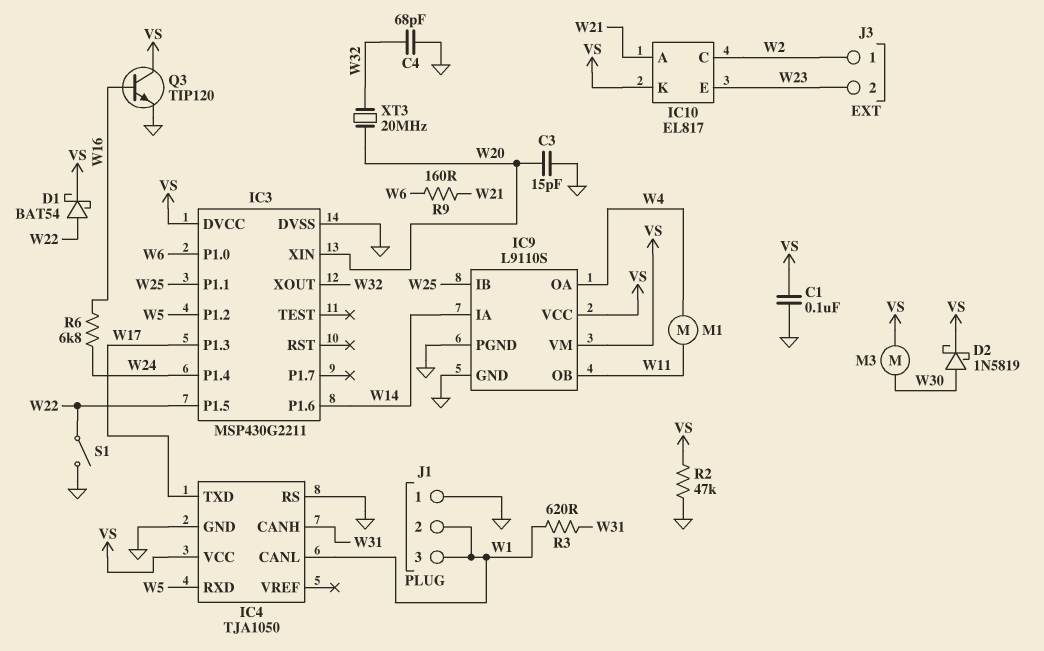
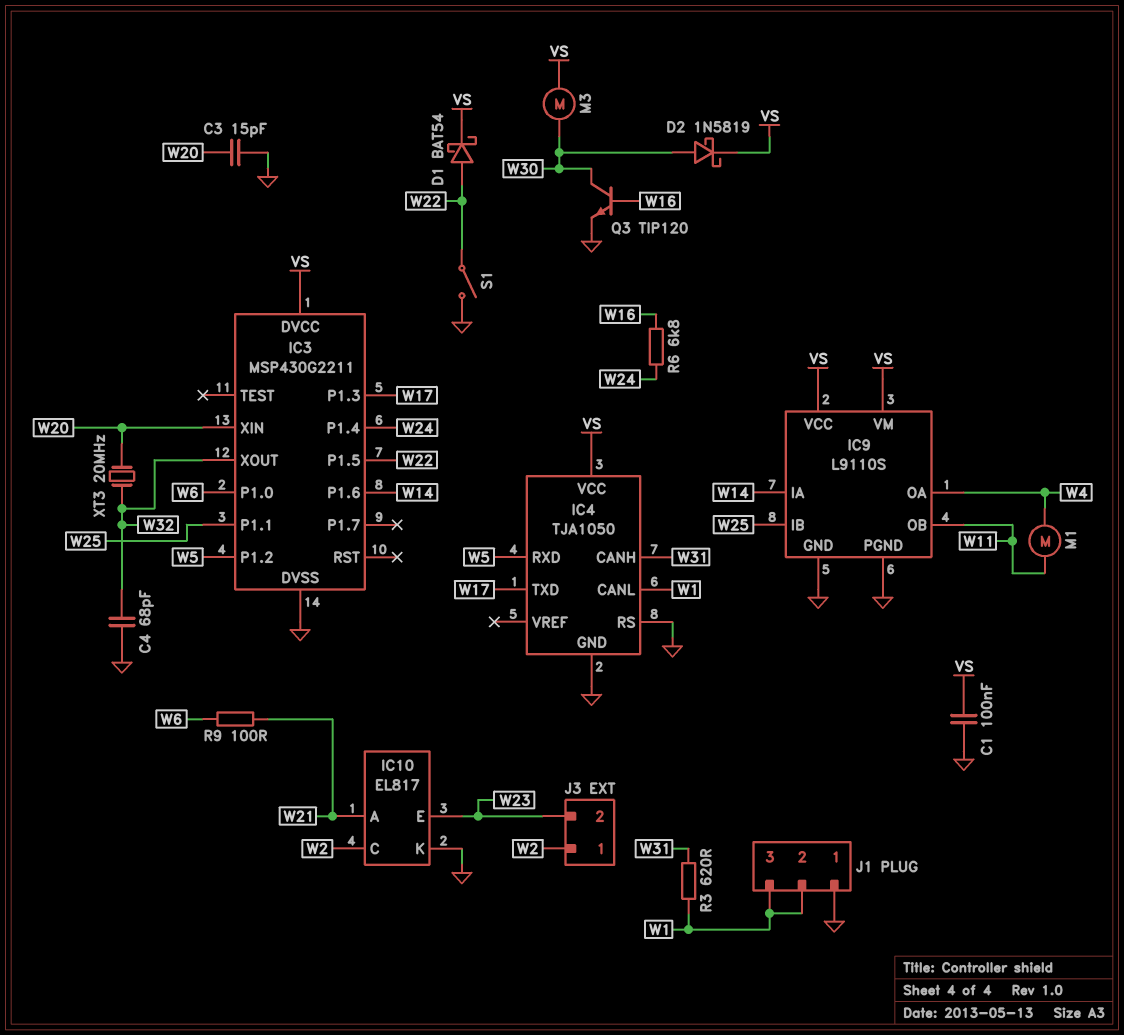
IC10 pin K: VS -> GND
Q3: NPN TIP120 (B W16, C VS, E GND) -> NPN TIP120 (B W16, C W30, E GND)
R2: 47k (GND, VS) -> none
R9: 160 (W6, W21) -> 100 (W6, W21)

